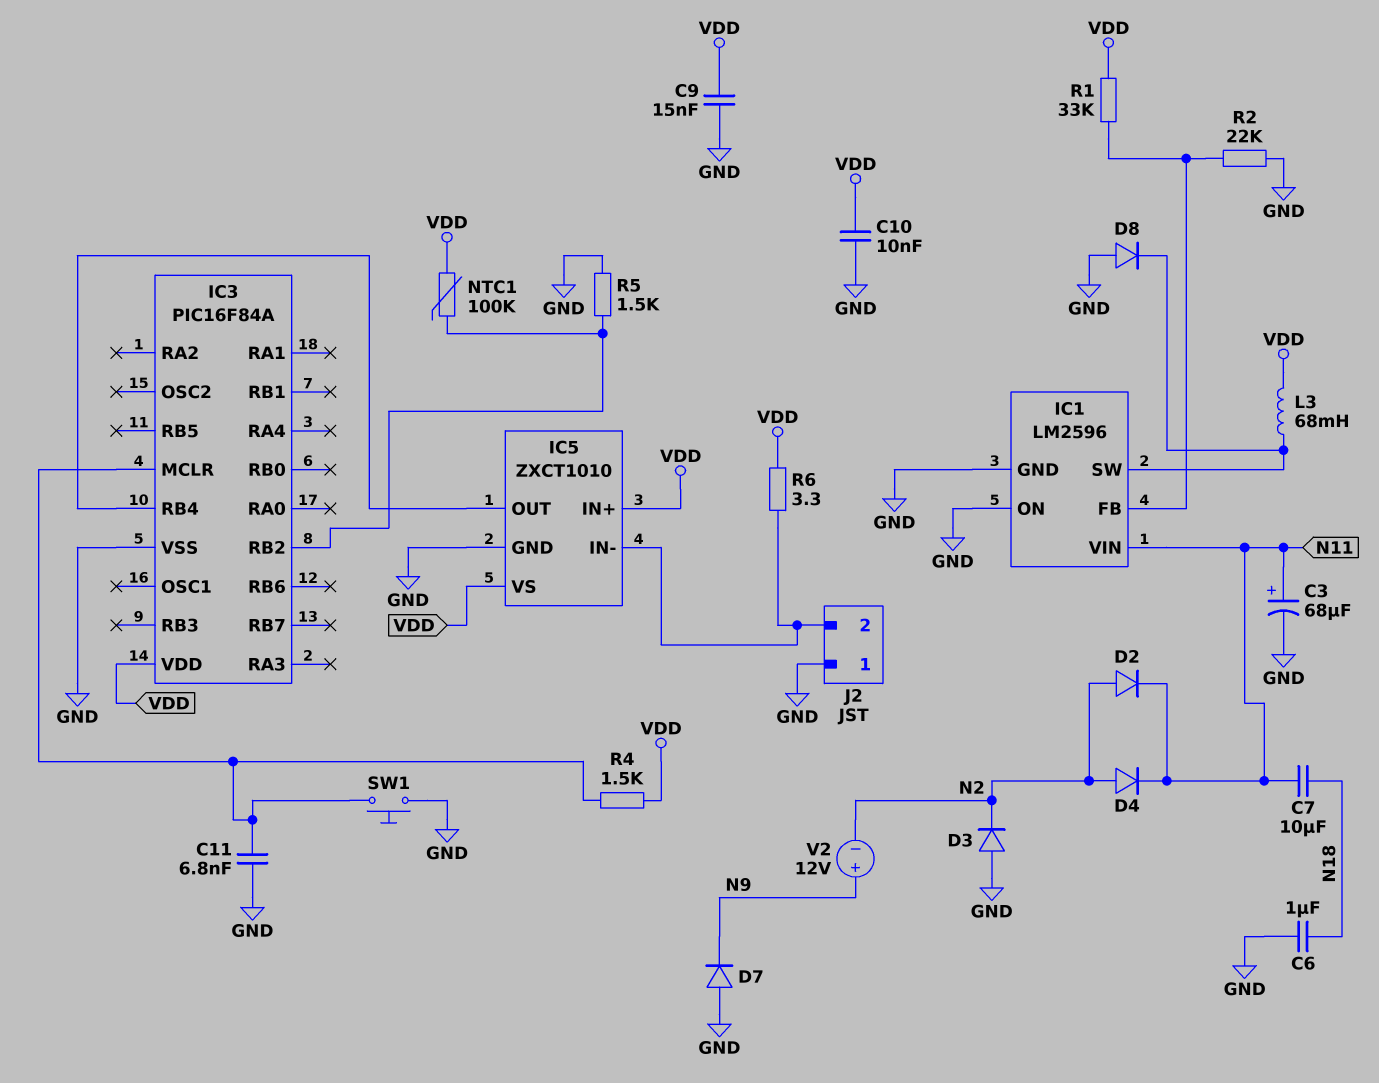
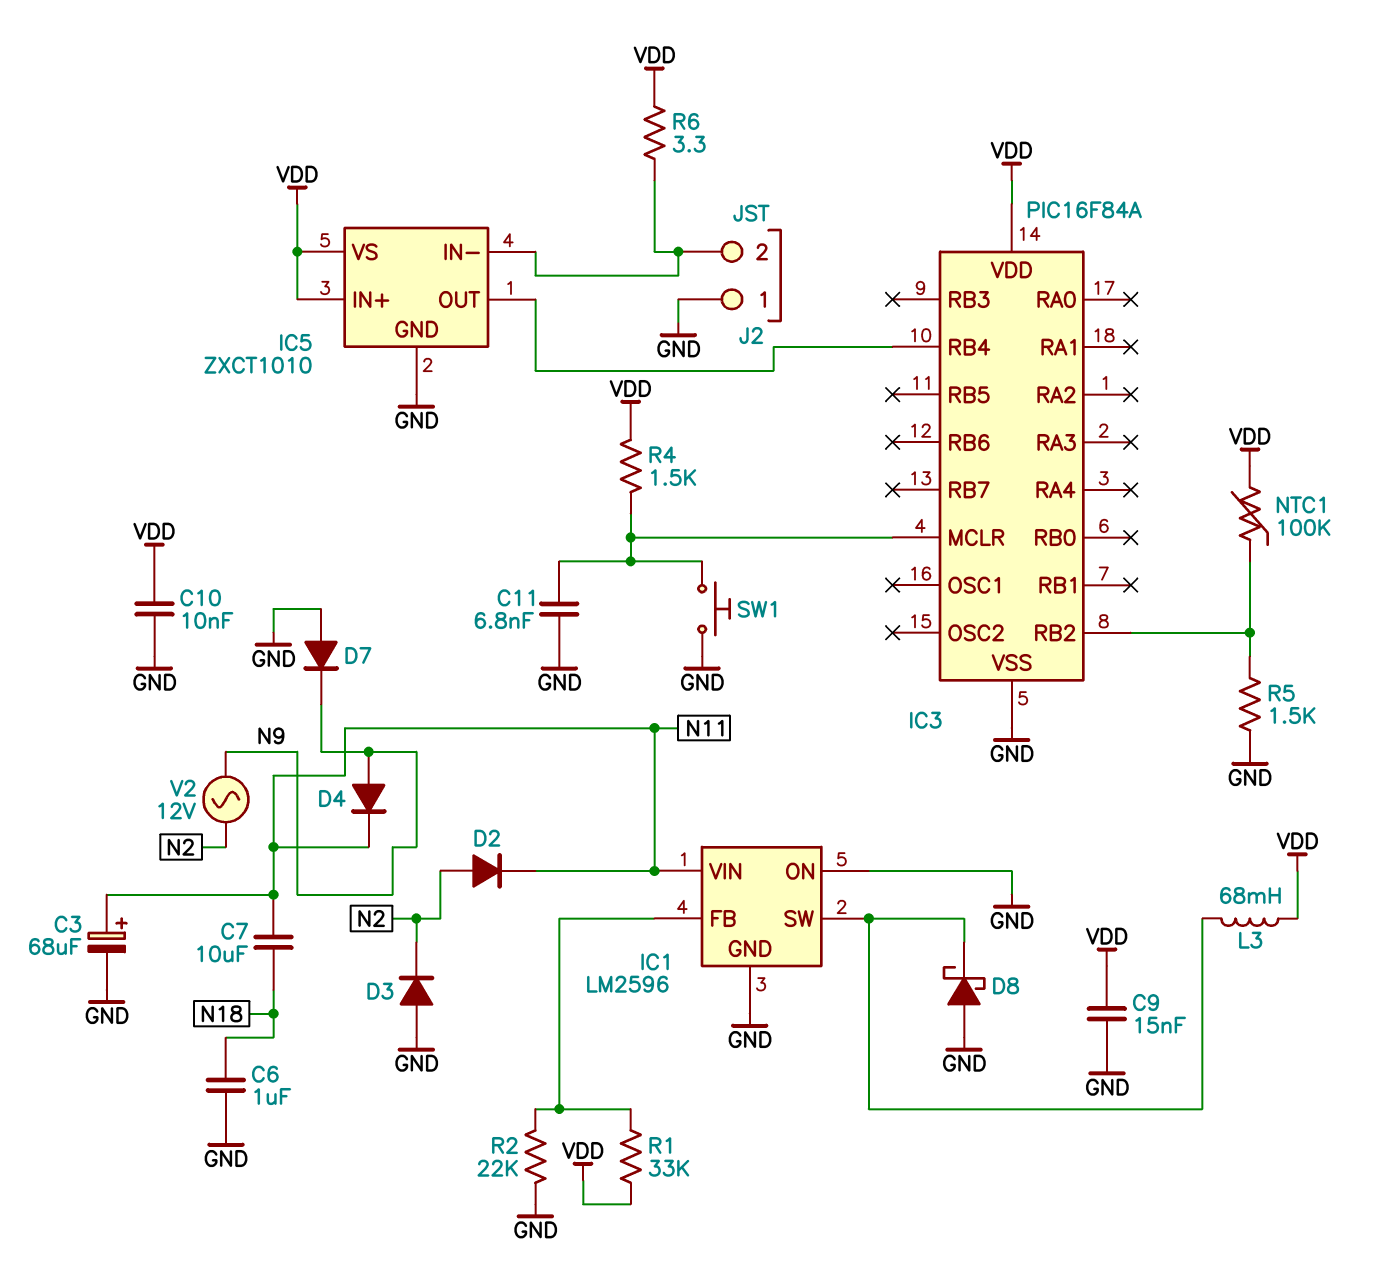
D4: diode (A N2, K N11) -> diode (A N9, K N11)
D8: diode (A GND, K IC1/SW) -> schottky (A GND, K IC1/SW)
V2: 12V (plus N9, minus N2) -> AC 12V (N2, N9)

